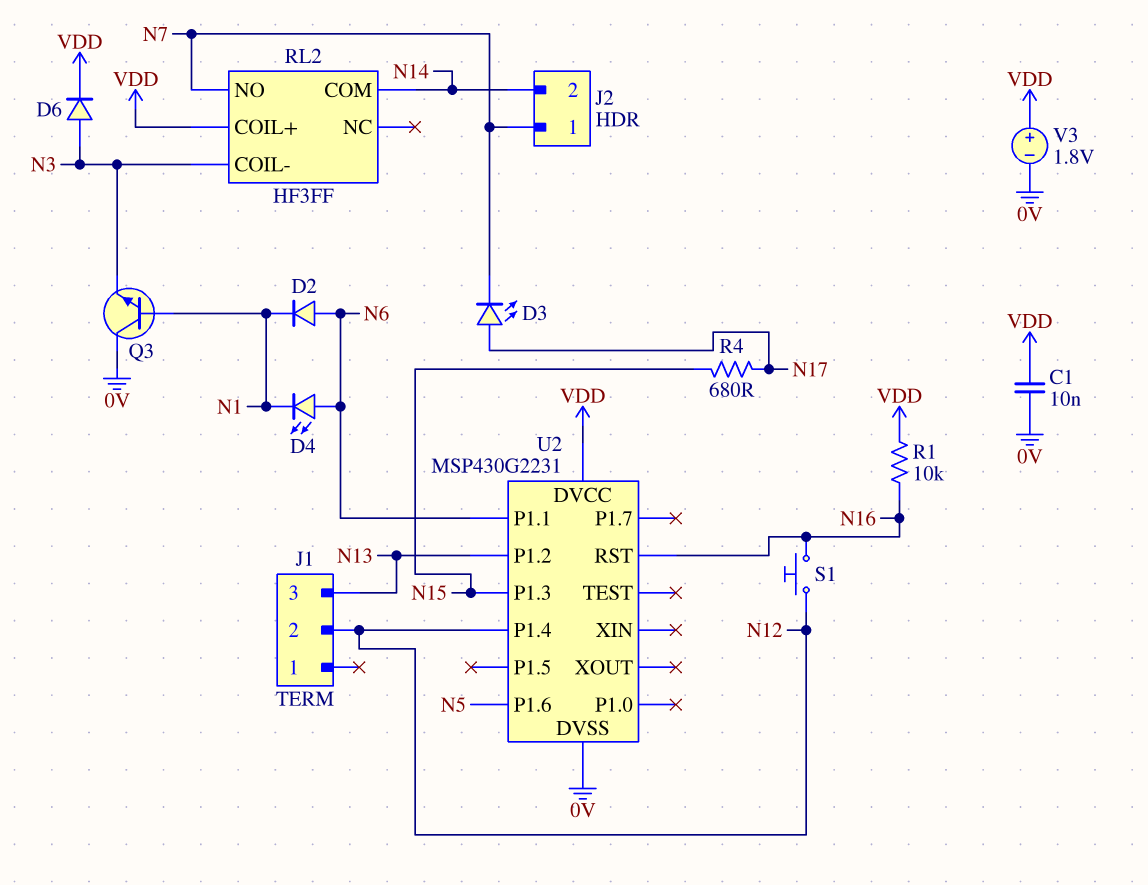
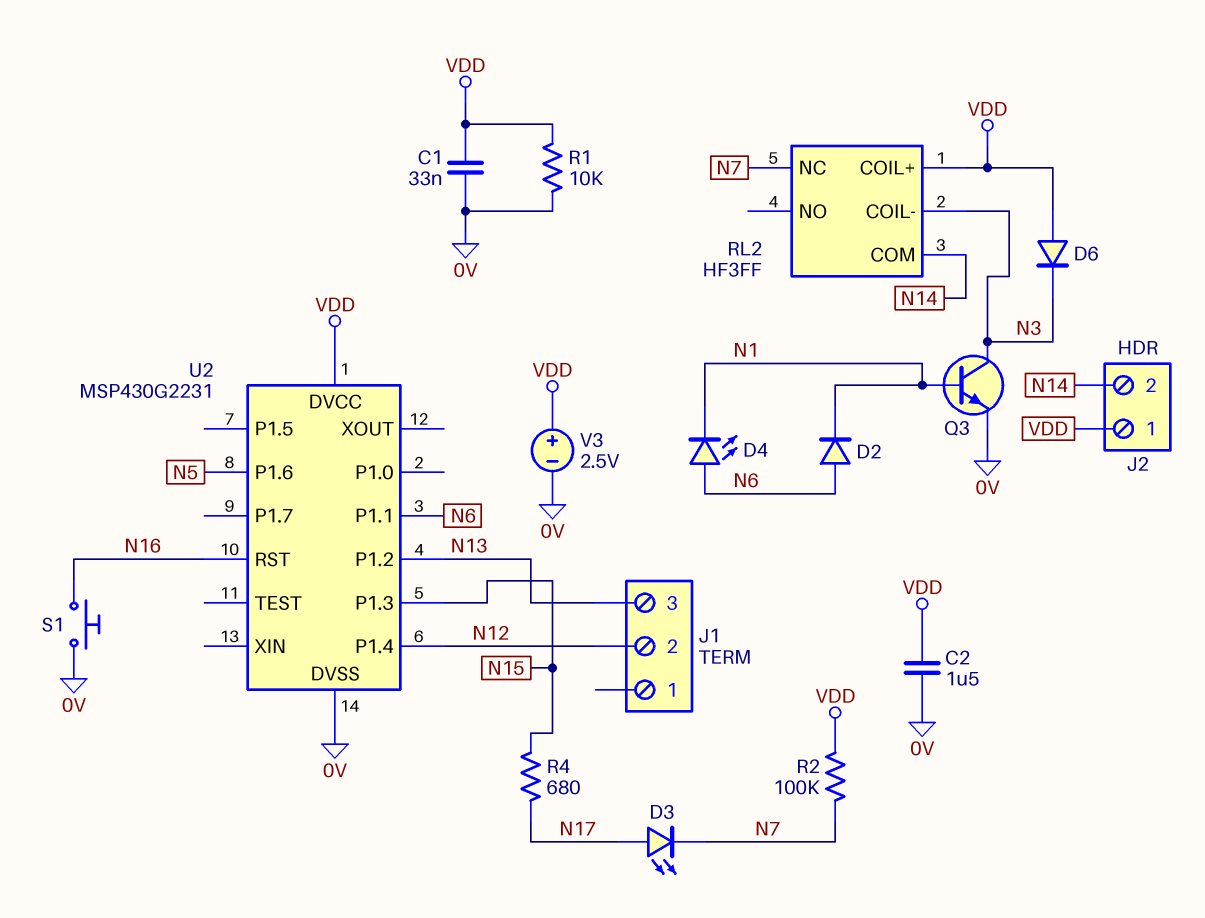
C1: 10nF (0V, VDD) -> 33nF (0V, VDD)
C2: none -> 1.5uF (0V, VDD)
D6: diode (A N3, K VDD) -> diode (A VDD, K N3)
J2 pin 1: N7 -> VDD
Q3: NPN (B N1, C 0V, E N3) -> NPN (B N1, C N3, E 0V)
R1: 10k (N16, VDD) -> 10k (0V, VDD)
R2: none -> 100k (N7, VDD)
RL2 pin NC: none -> N7
RL2 pin NO: N7 -> none
S1: button (N12, N16) -> button (0V, N16)
V3: 1.8V (plus VDD, minus 0V) -> 2.5V (plus VDD, minus 0V)

